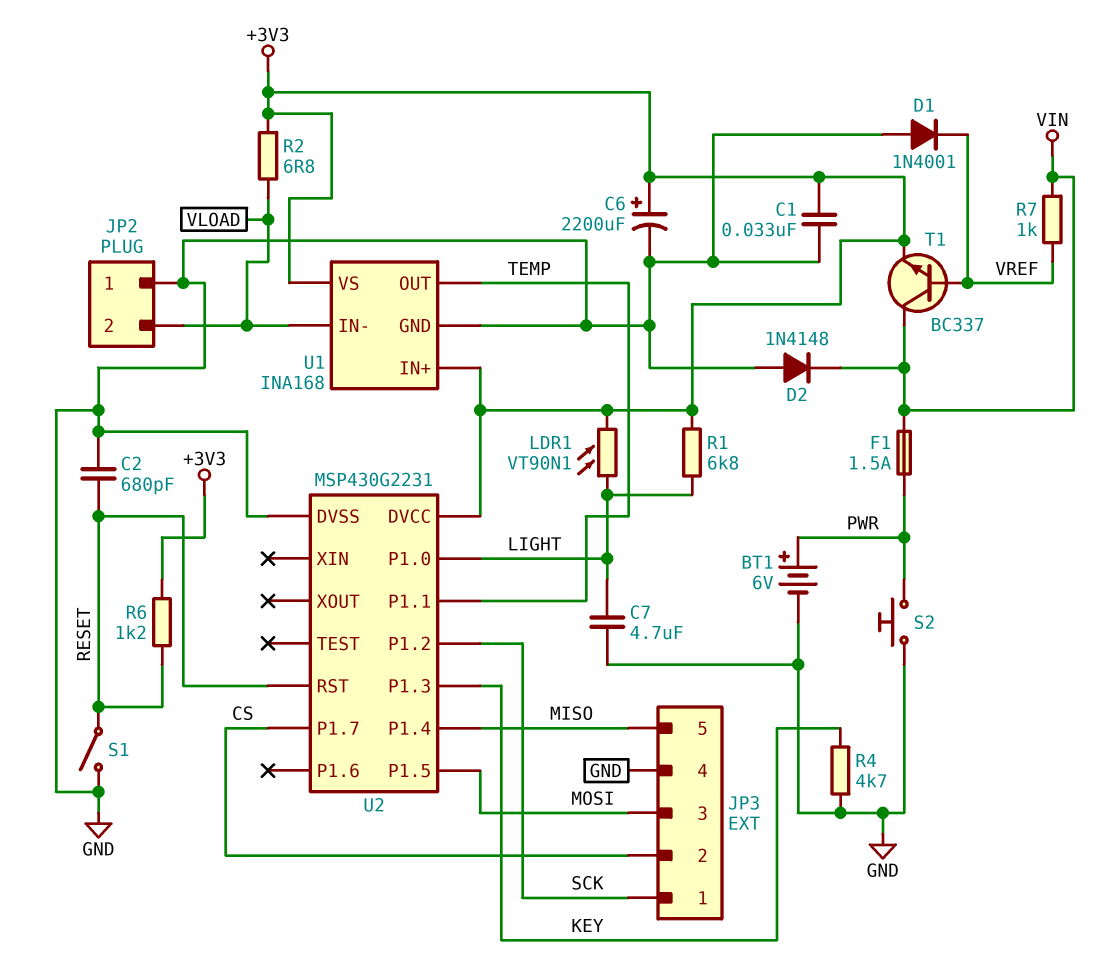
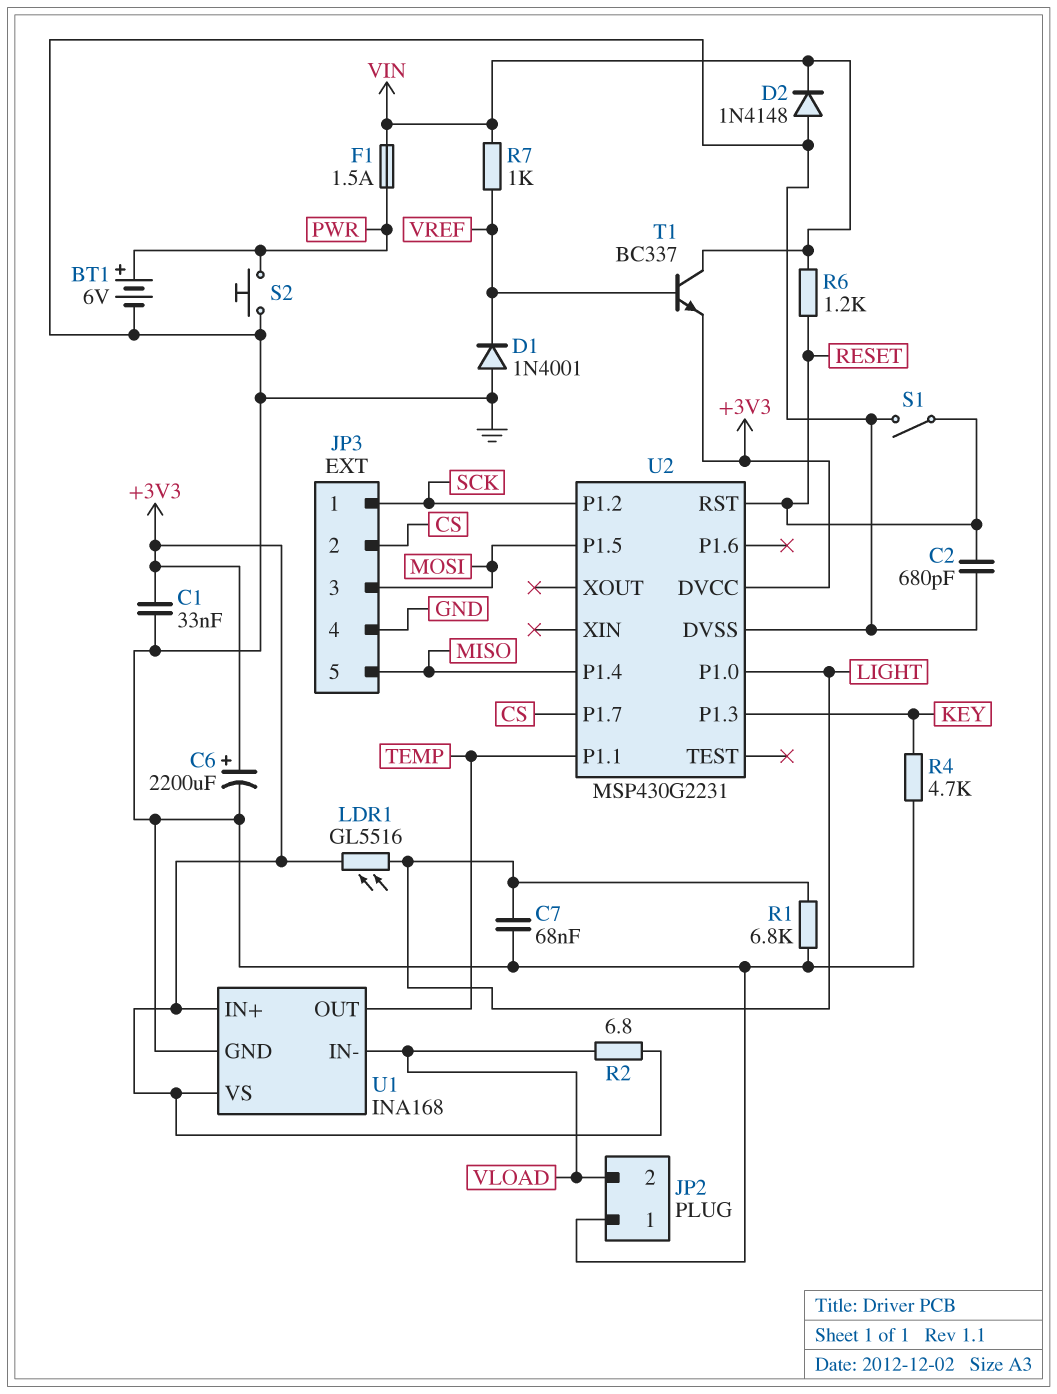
C7: 4.7uF (GND, LIGHT) -> 68nF (GND, LIGHT)
LDR1: VT90N1 (+3V3, LIGHT) -> GL5516 (+3V3, LIGHT)
R1: 6.8k (+3V3, LIGHT) -> 6.8k (GND, LIGHT)
R6: 1.2k (+3V3, RESET) -> 1.2k (RESET, VIN)

